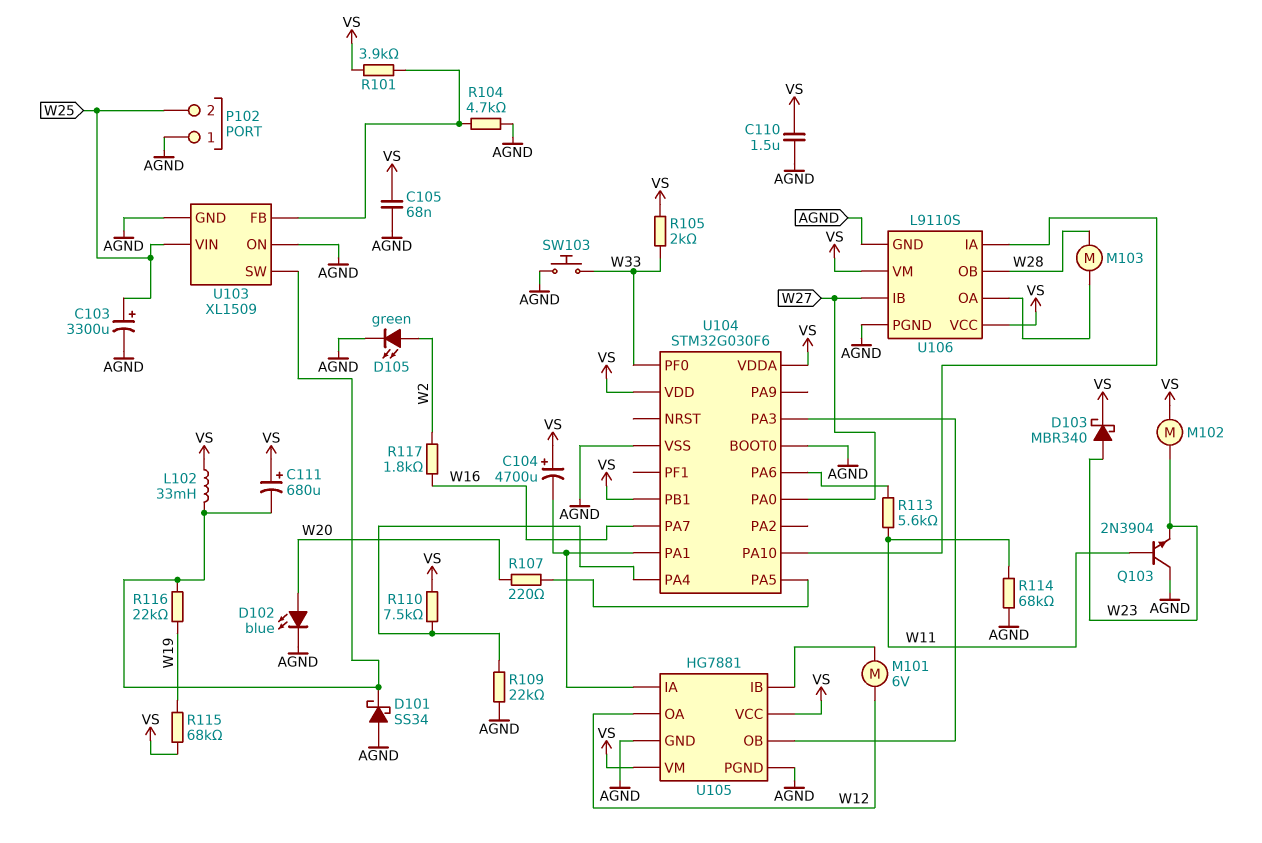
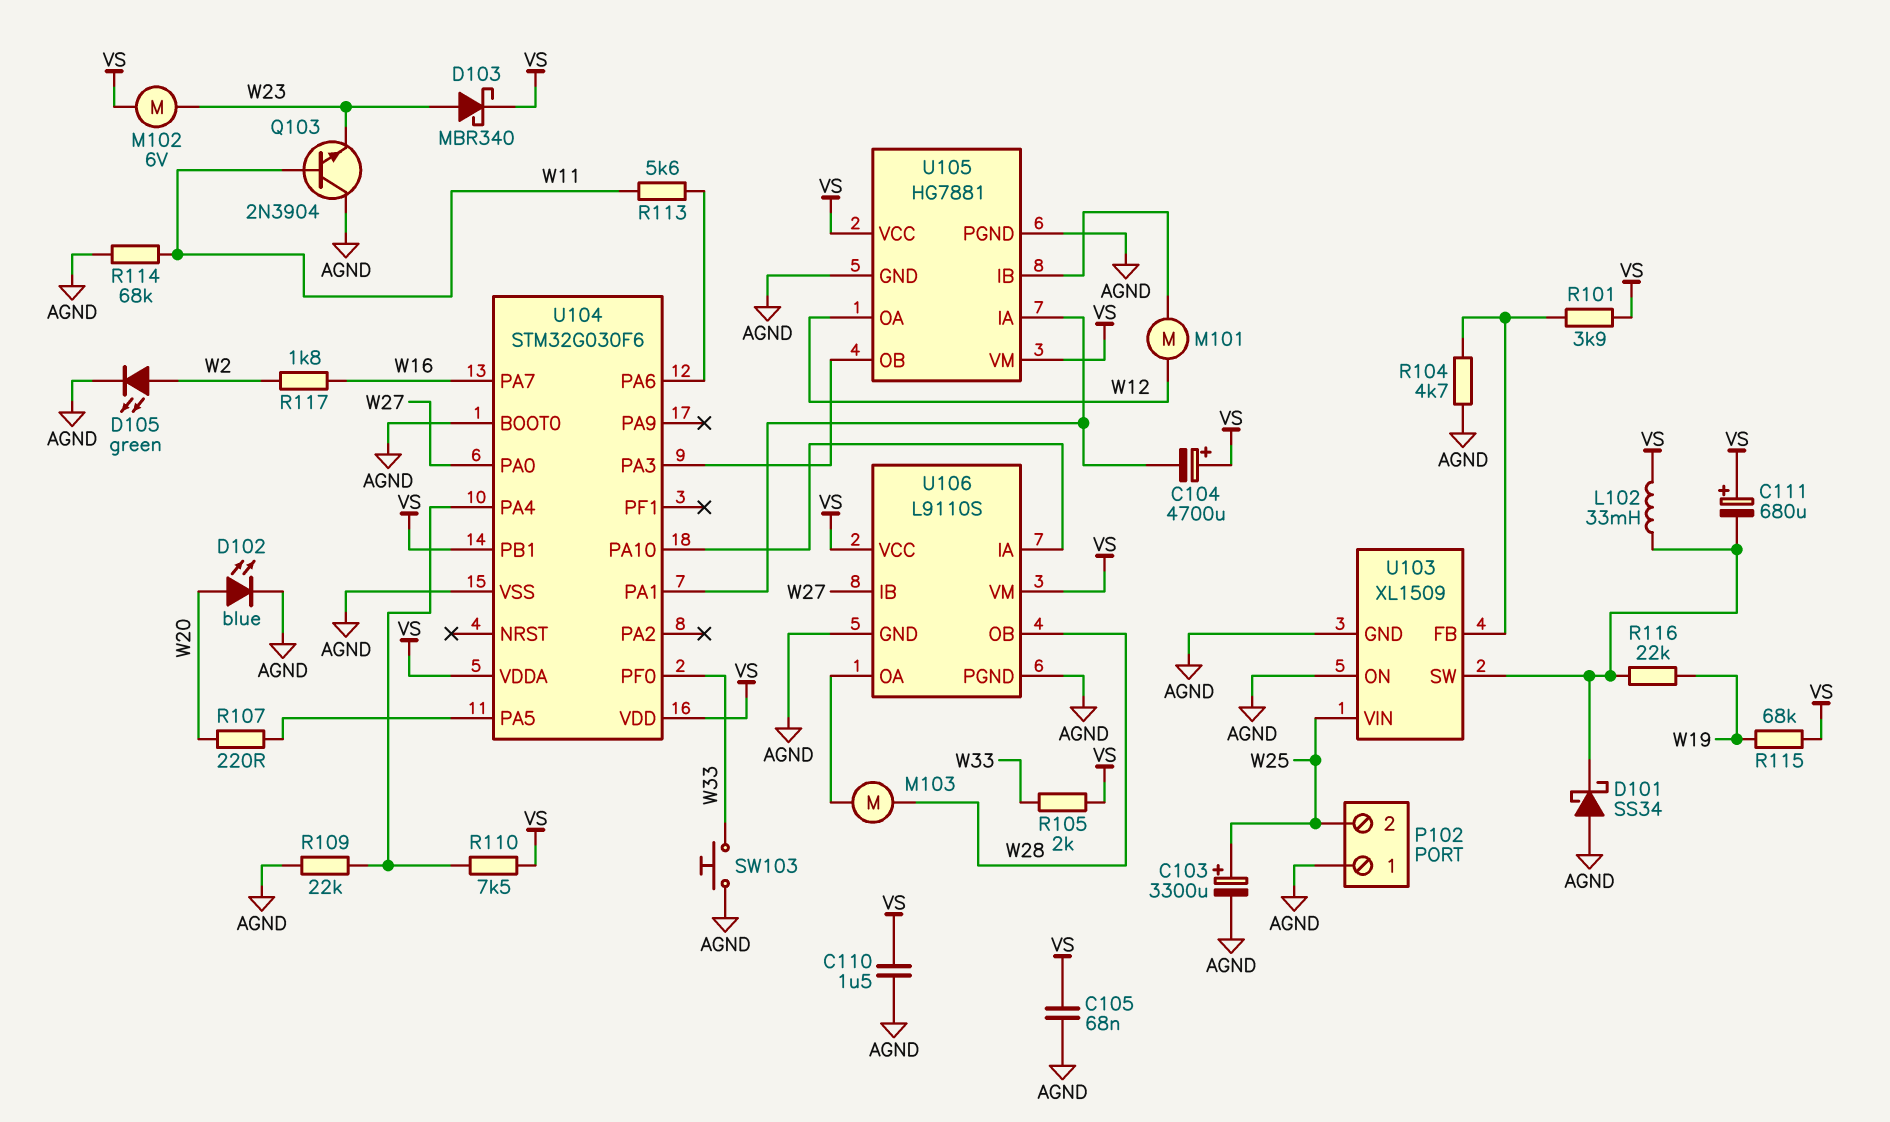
M101: motor 6V (U105/IB, W12) -> motor (U105/IB, W12)
M102: motor (VS, W23) -> motor 6V (VS, W23)

